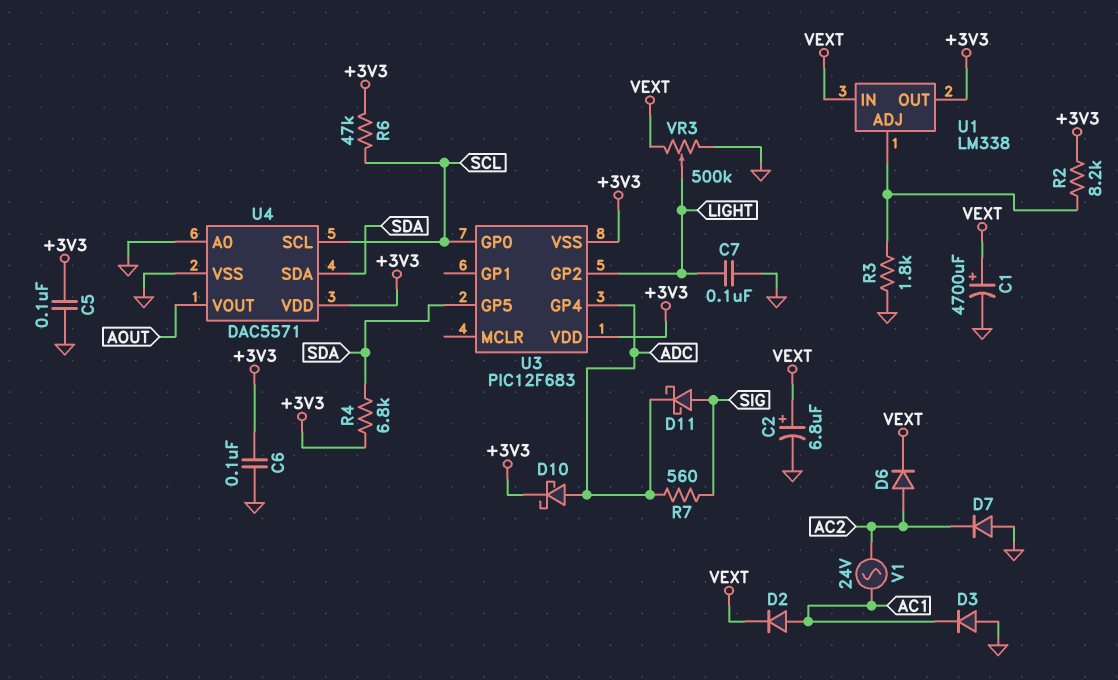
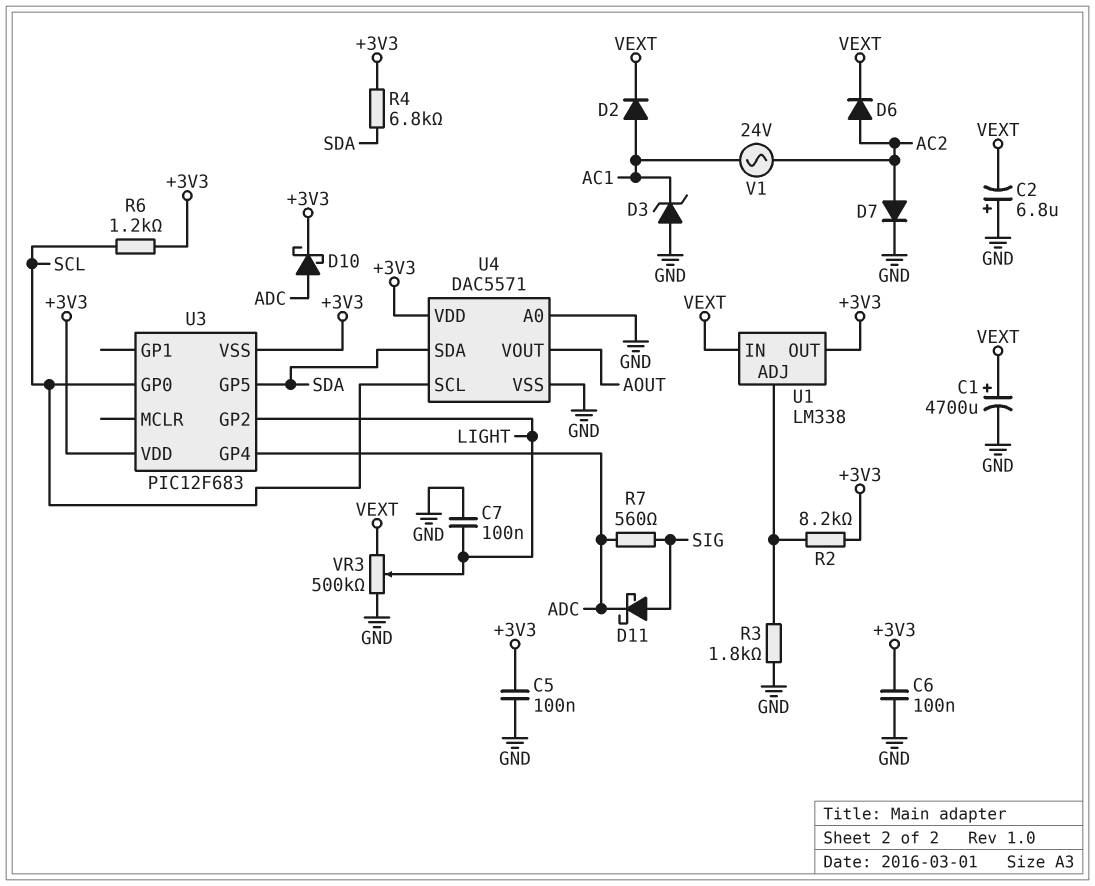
C2: 6.8uF (plus VEXT, minus GND) -> 6.8uF (plus GND, minus VEXT)
D3: diode (A GND, K AC1) -> zener (A GND, K AC1)
D7: diode (A GND, K AC2) -> diode (A AC2, K GND)
R6: 47k (+3V3, SCL) -> 1.2k (+3V3, SCL)

